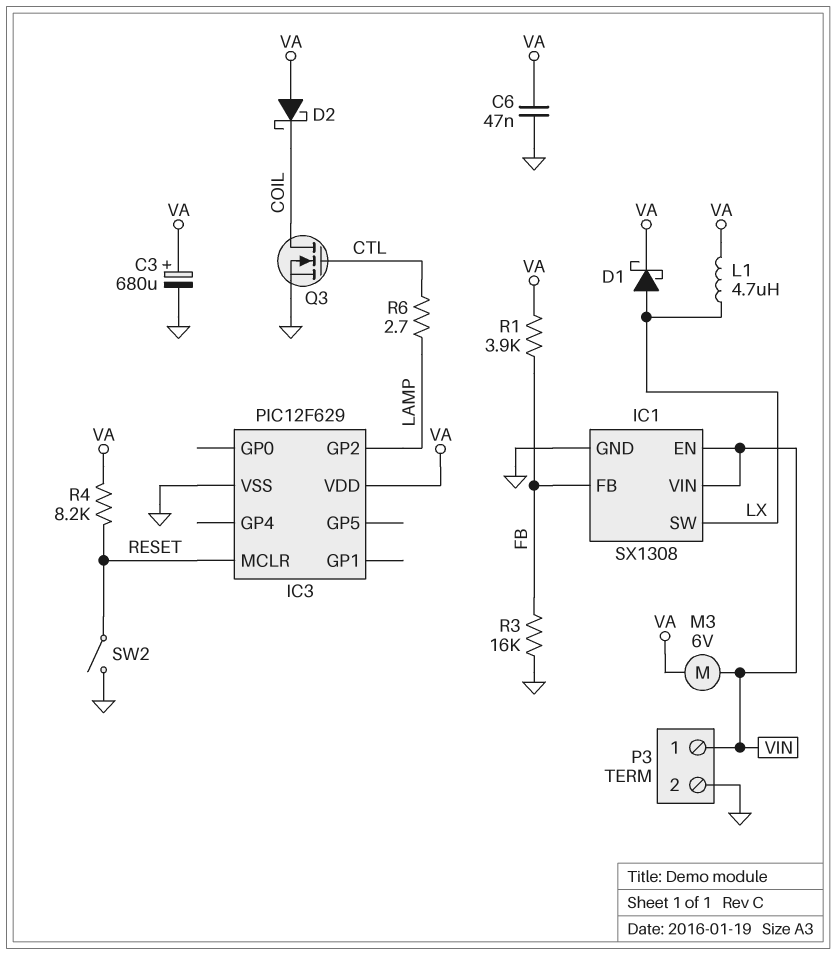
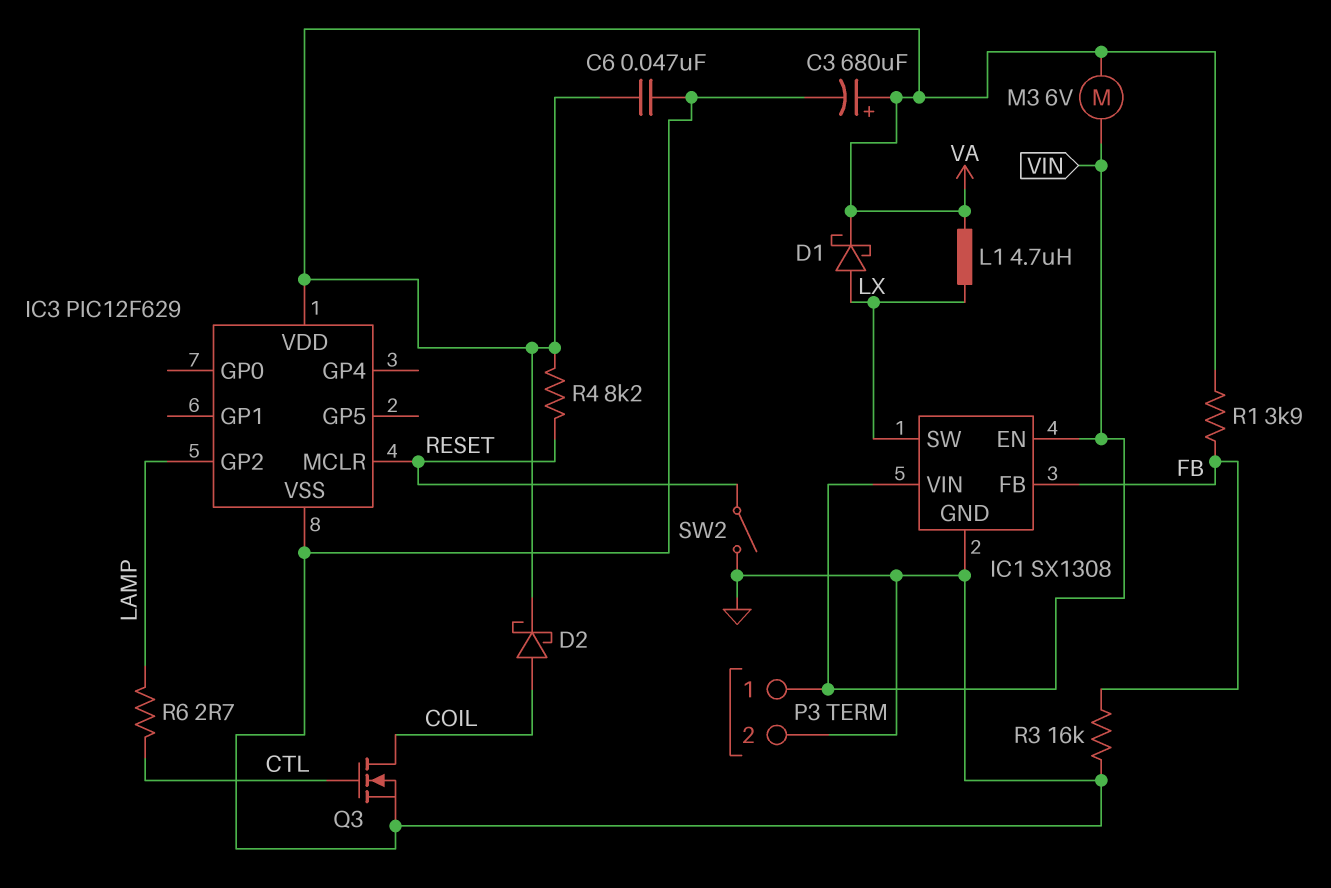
D2: schottky (A VA, K COIL) -> schottky (A COIL, K VA)

